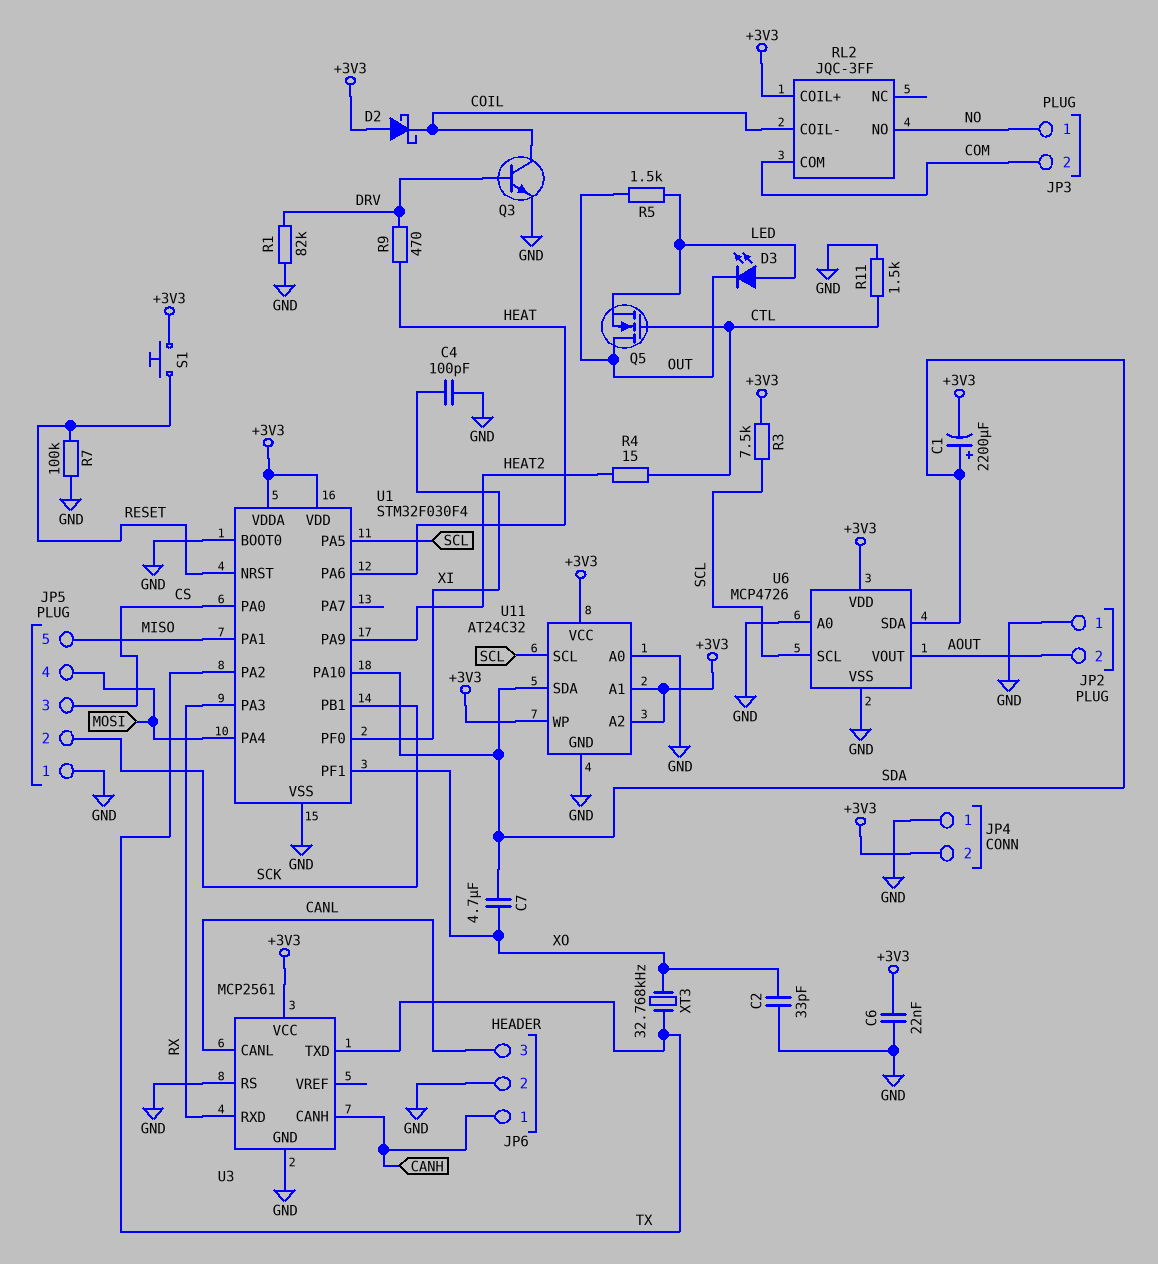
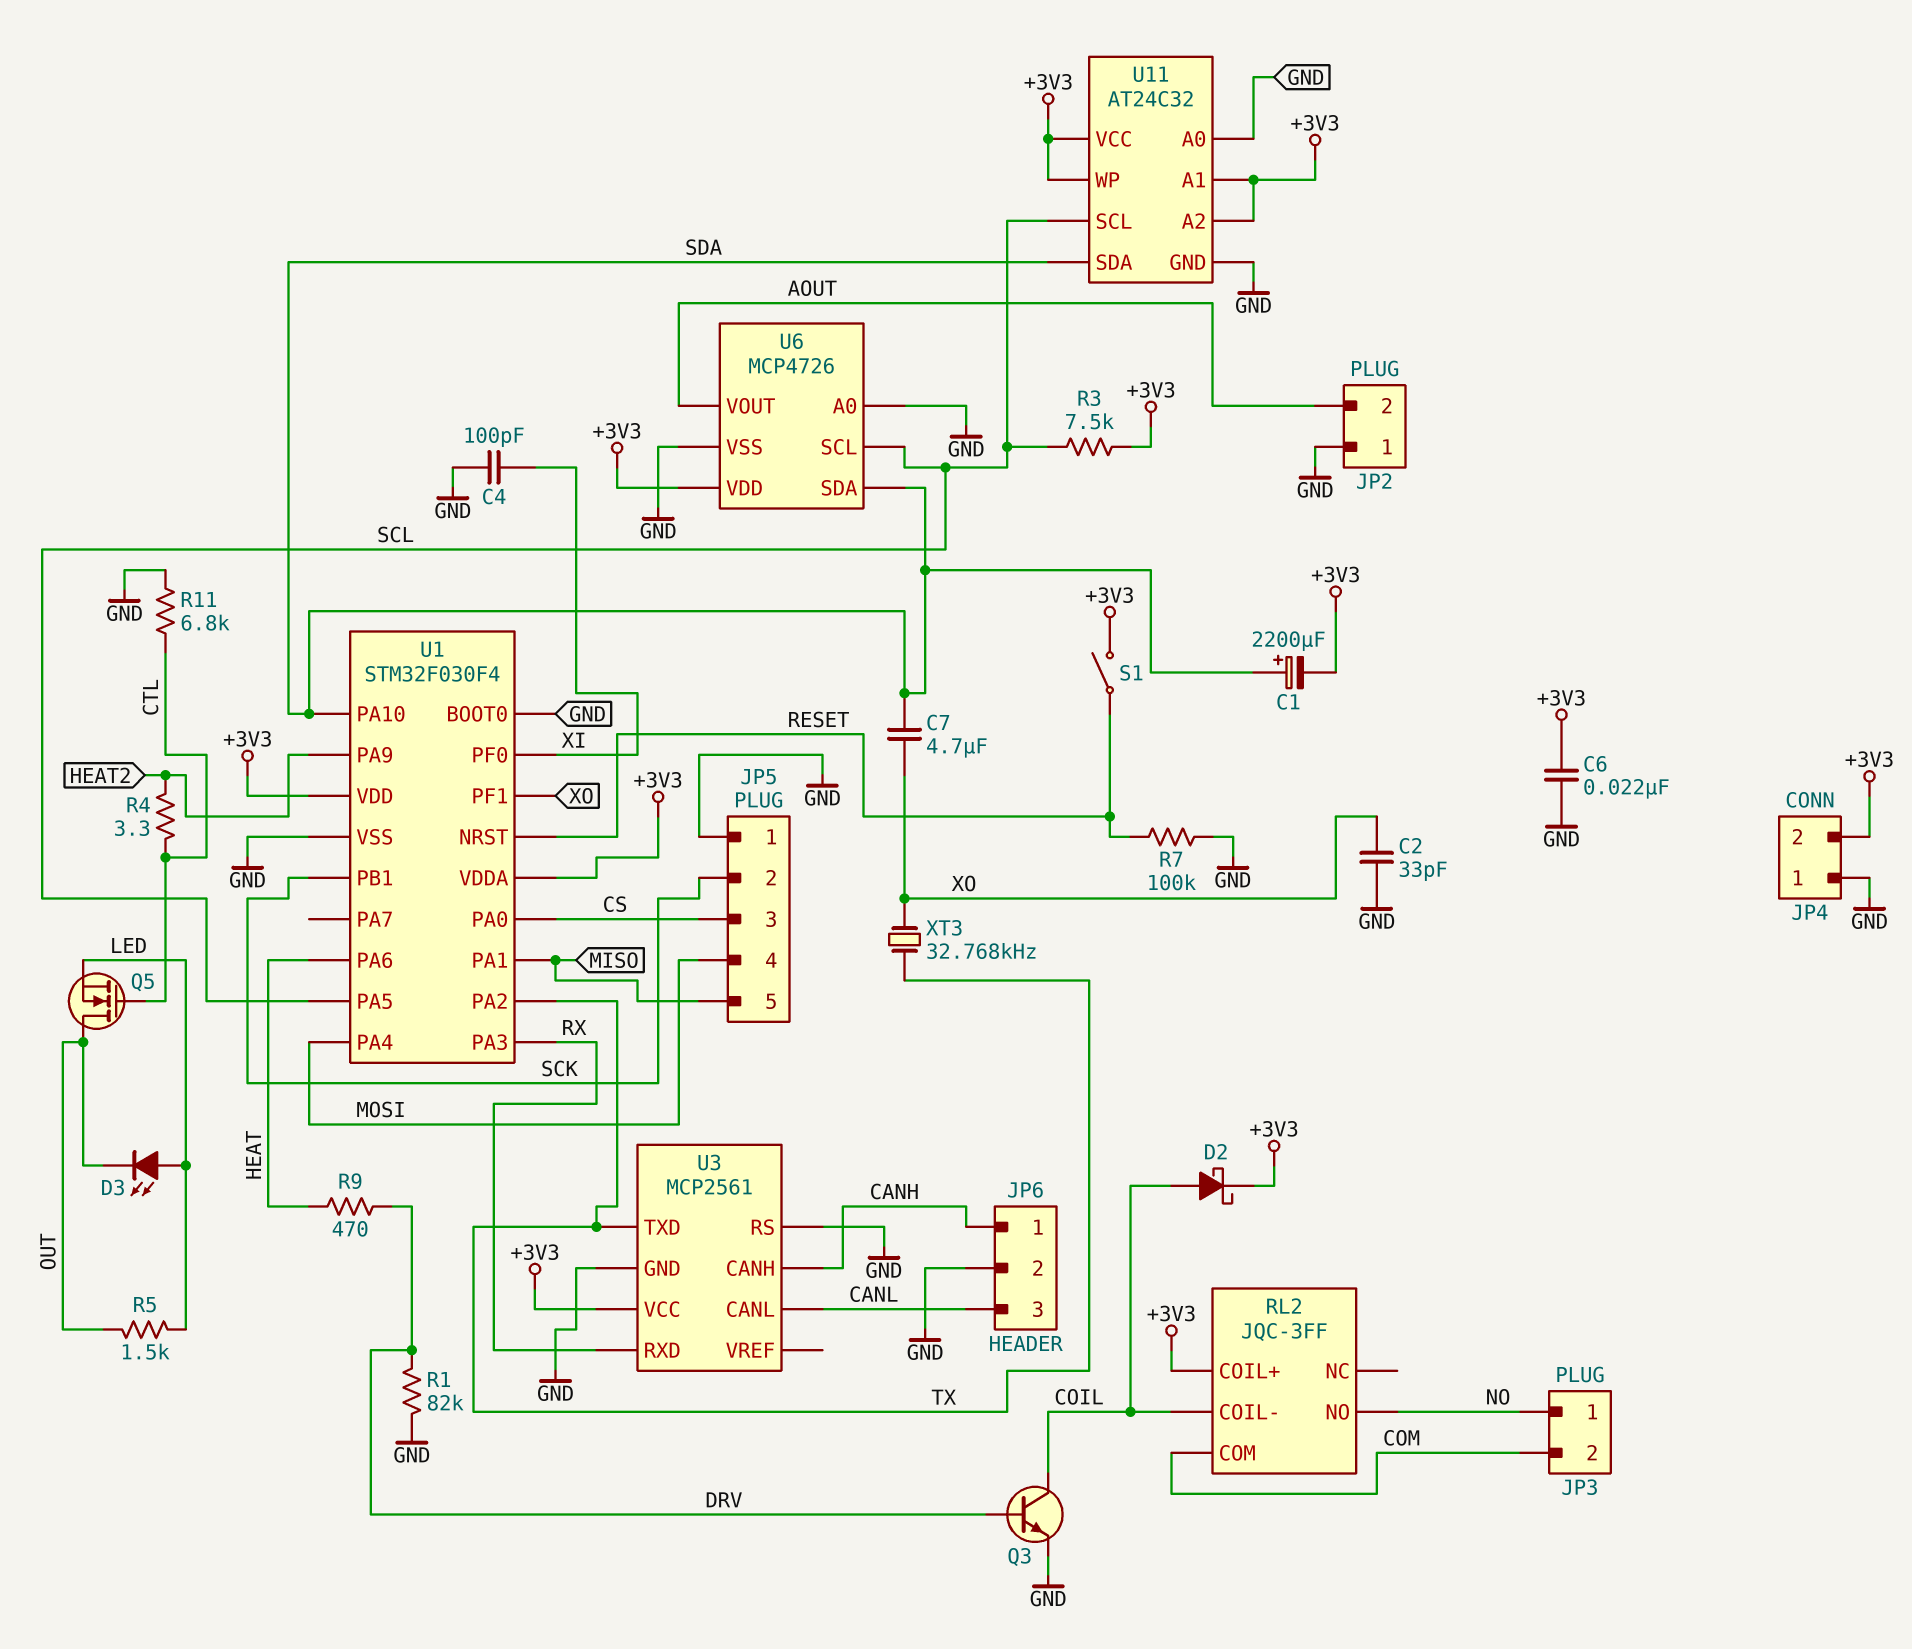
D2: schottky (A +3V3, K COIL) -> schottky (A COIL, K +3V3)
R4: 15 (CTL, HEAT2) -> 3.3 (CTL, HEAT2)
R11: 1.5k (CTL, GND) -> 6.8k (CTL, GND)
S1: button (+3V3, RESET) -> switch (+3V3, RESET)

